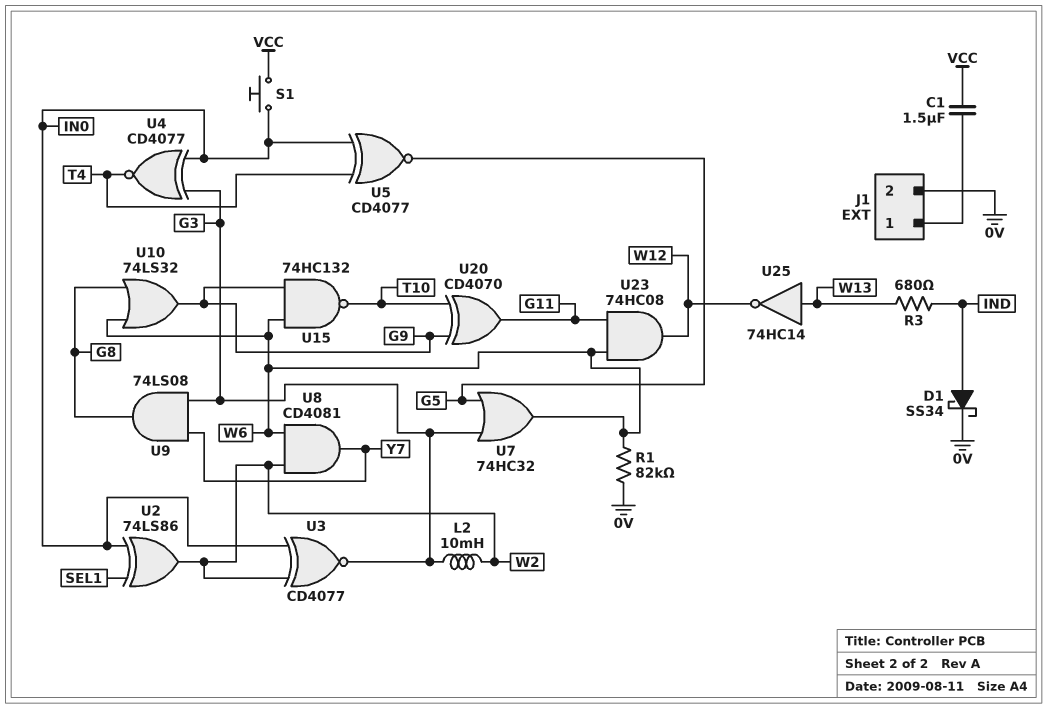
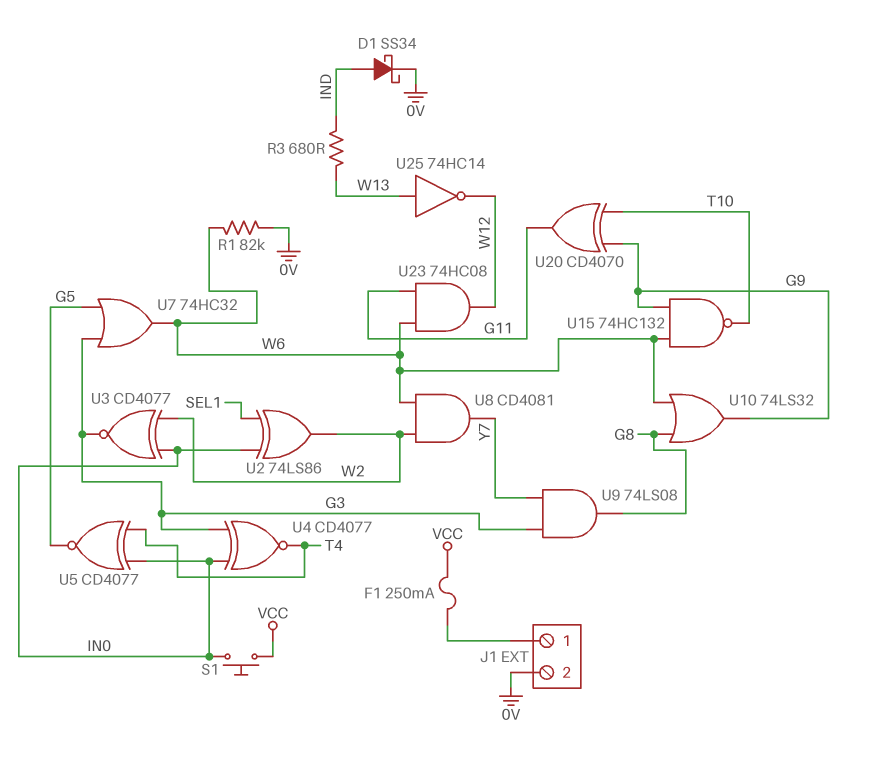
C1: 1.5uF (J1/1, VCC) -> none
F1: none -> 250mA (J1/1, VCC)
L2: 10mH (G3, W2) -> none

